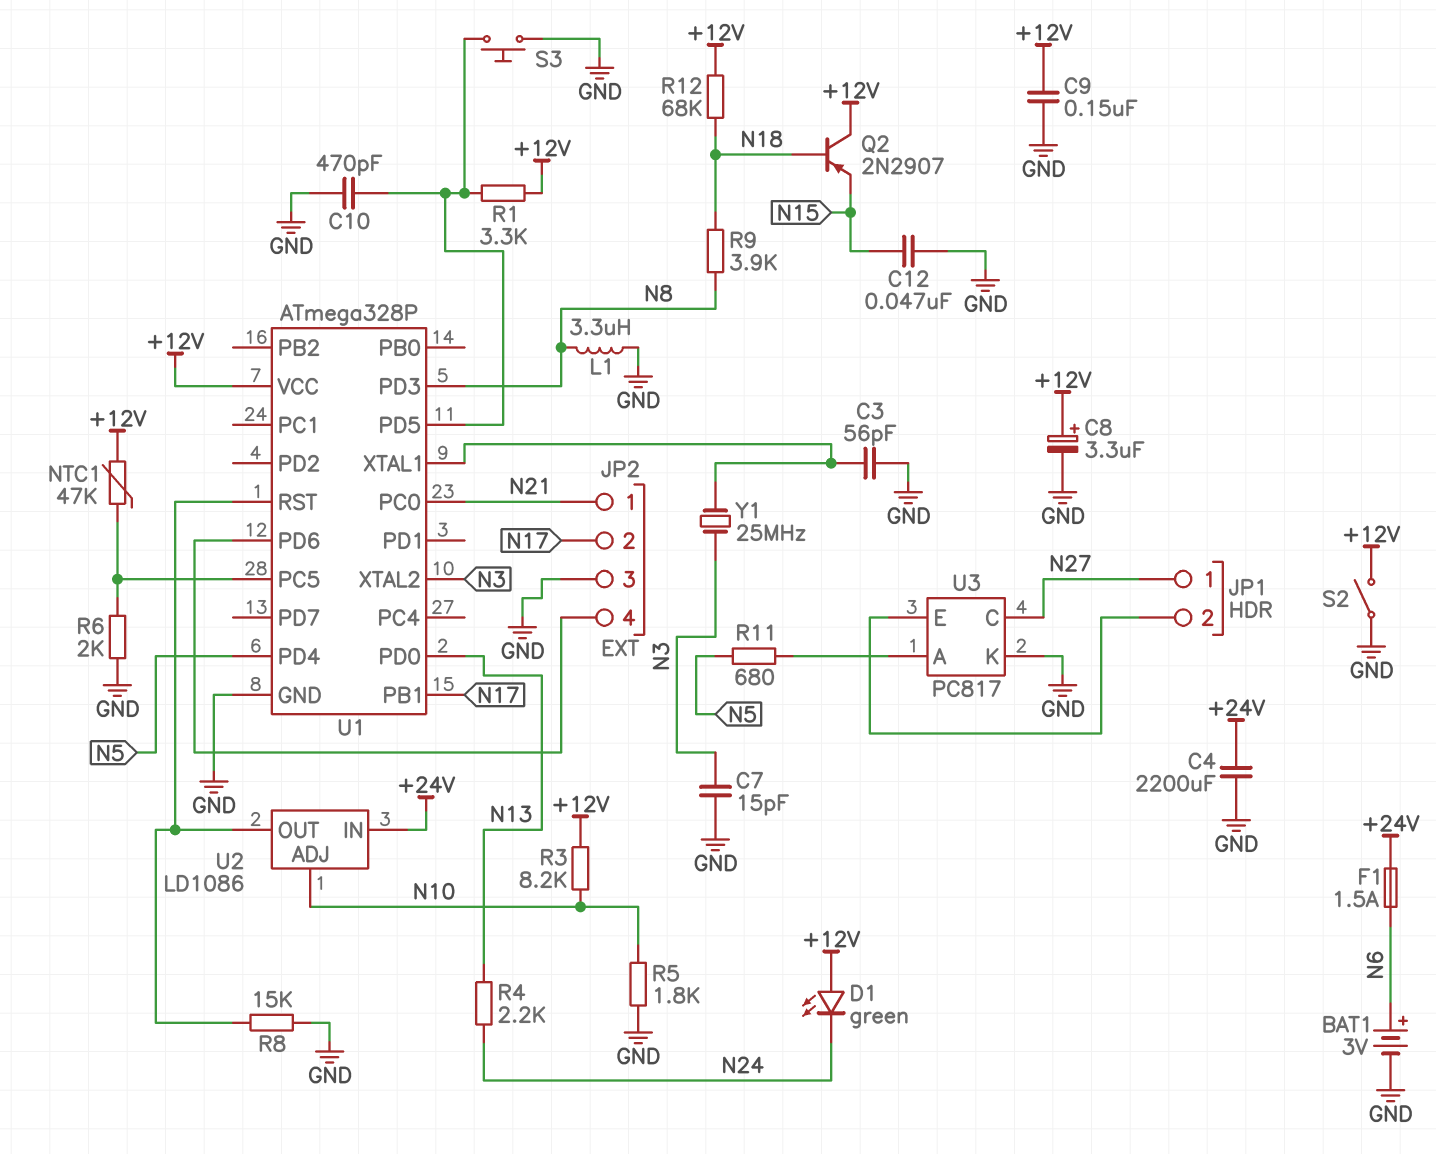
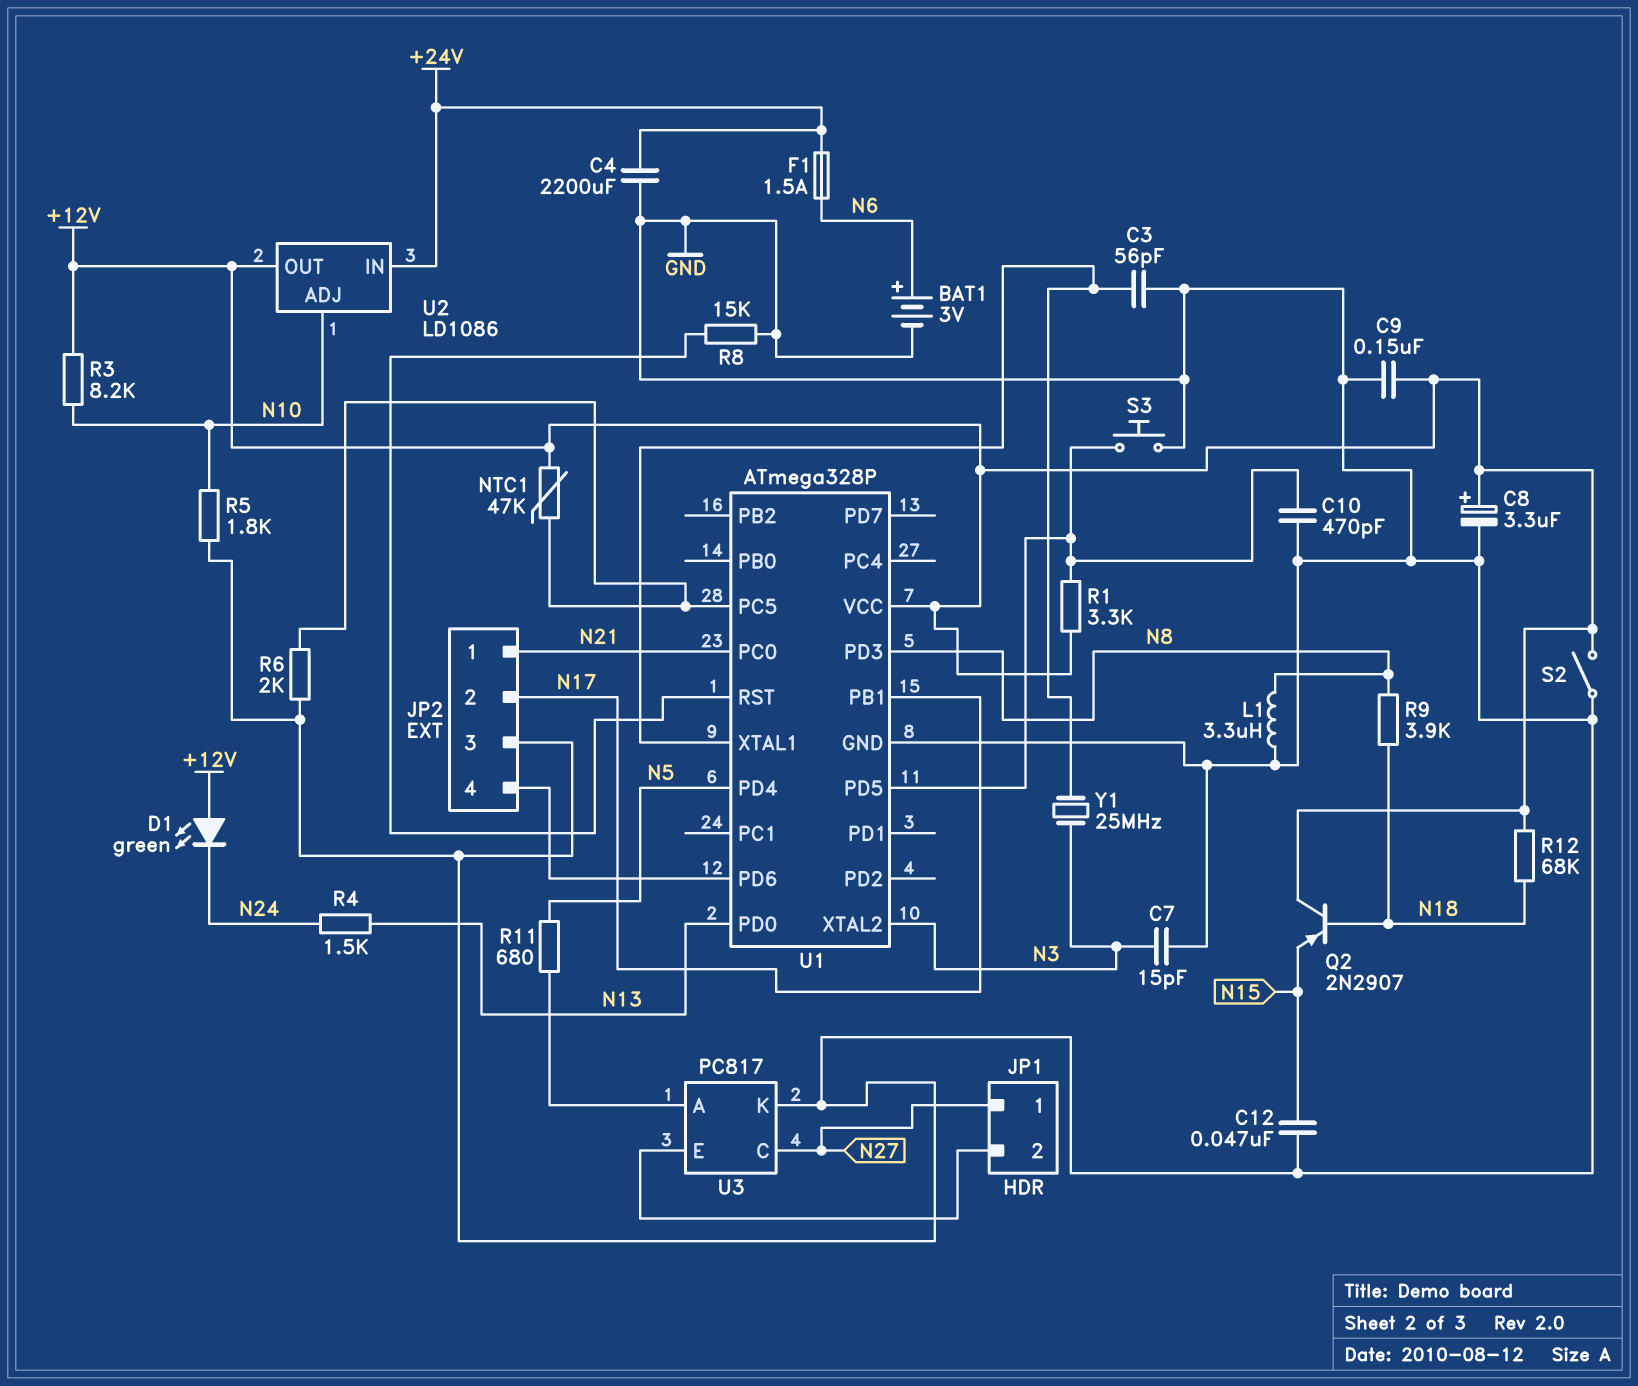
R4: 2.2k (N13, N24) -> 1.5k (N13, N24)
U2 pin OUT: U1/RST -> +12V

